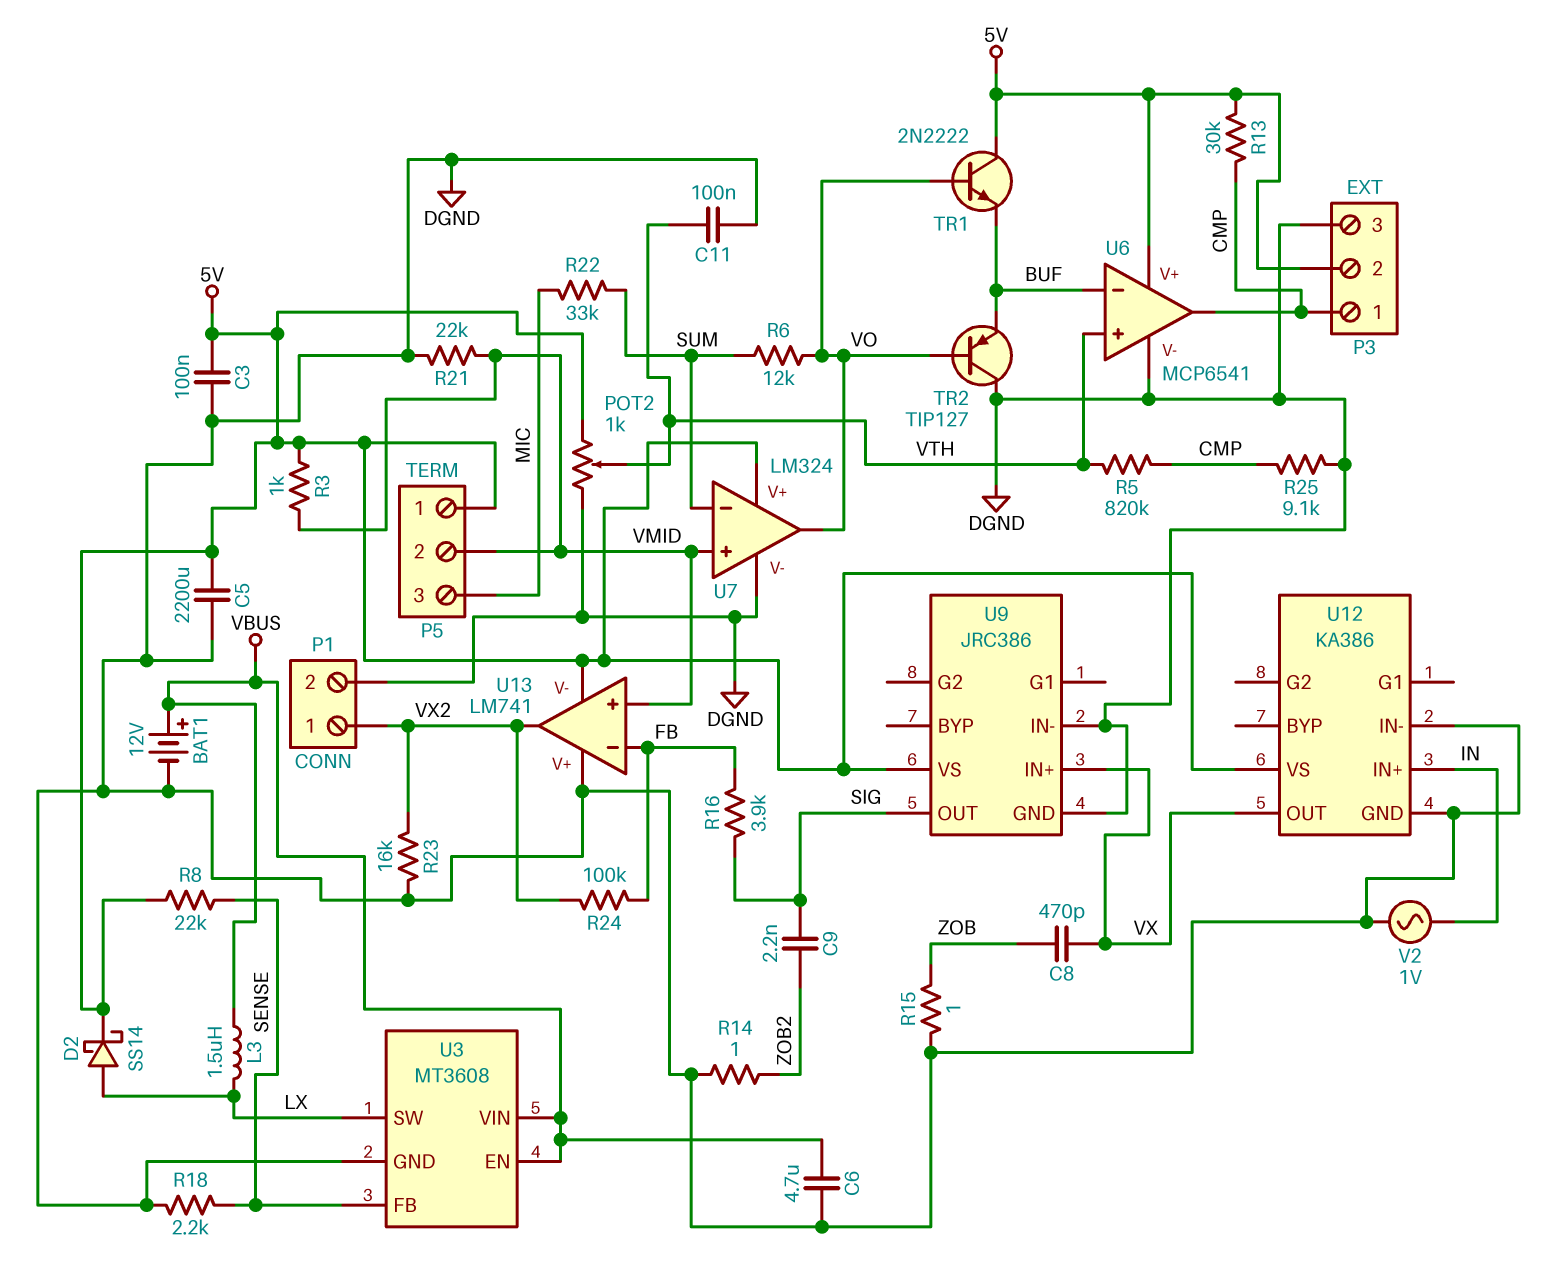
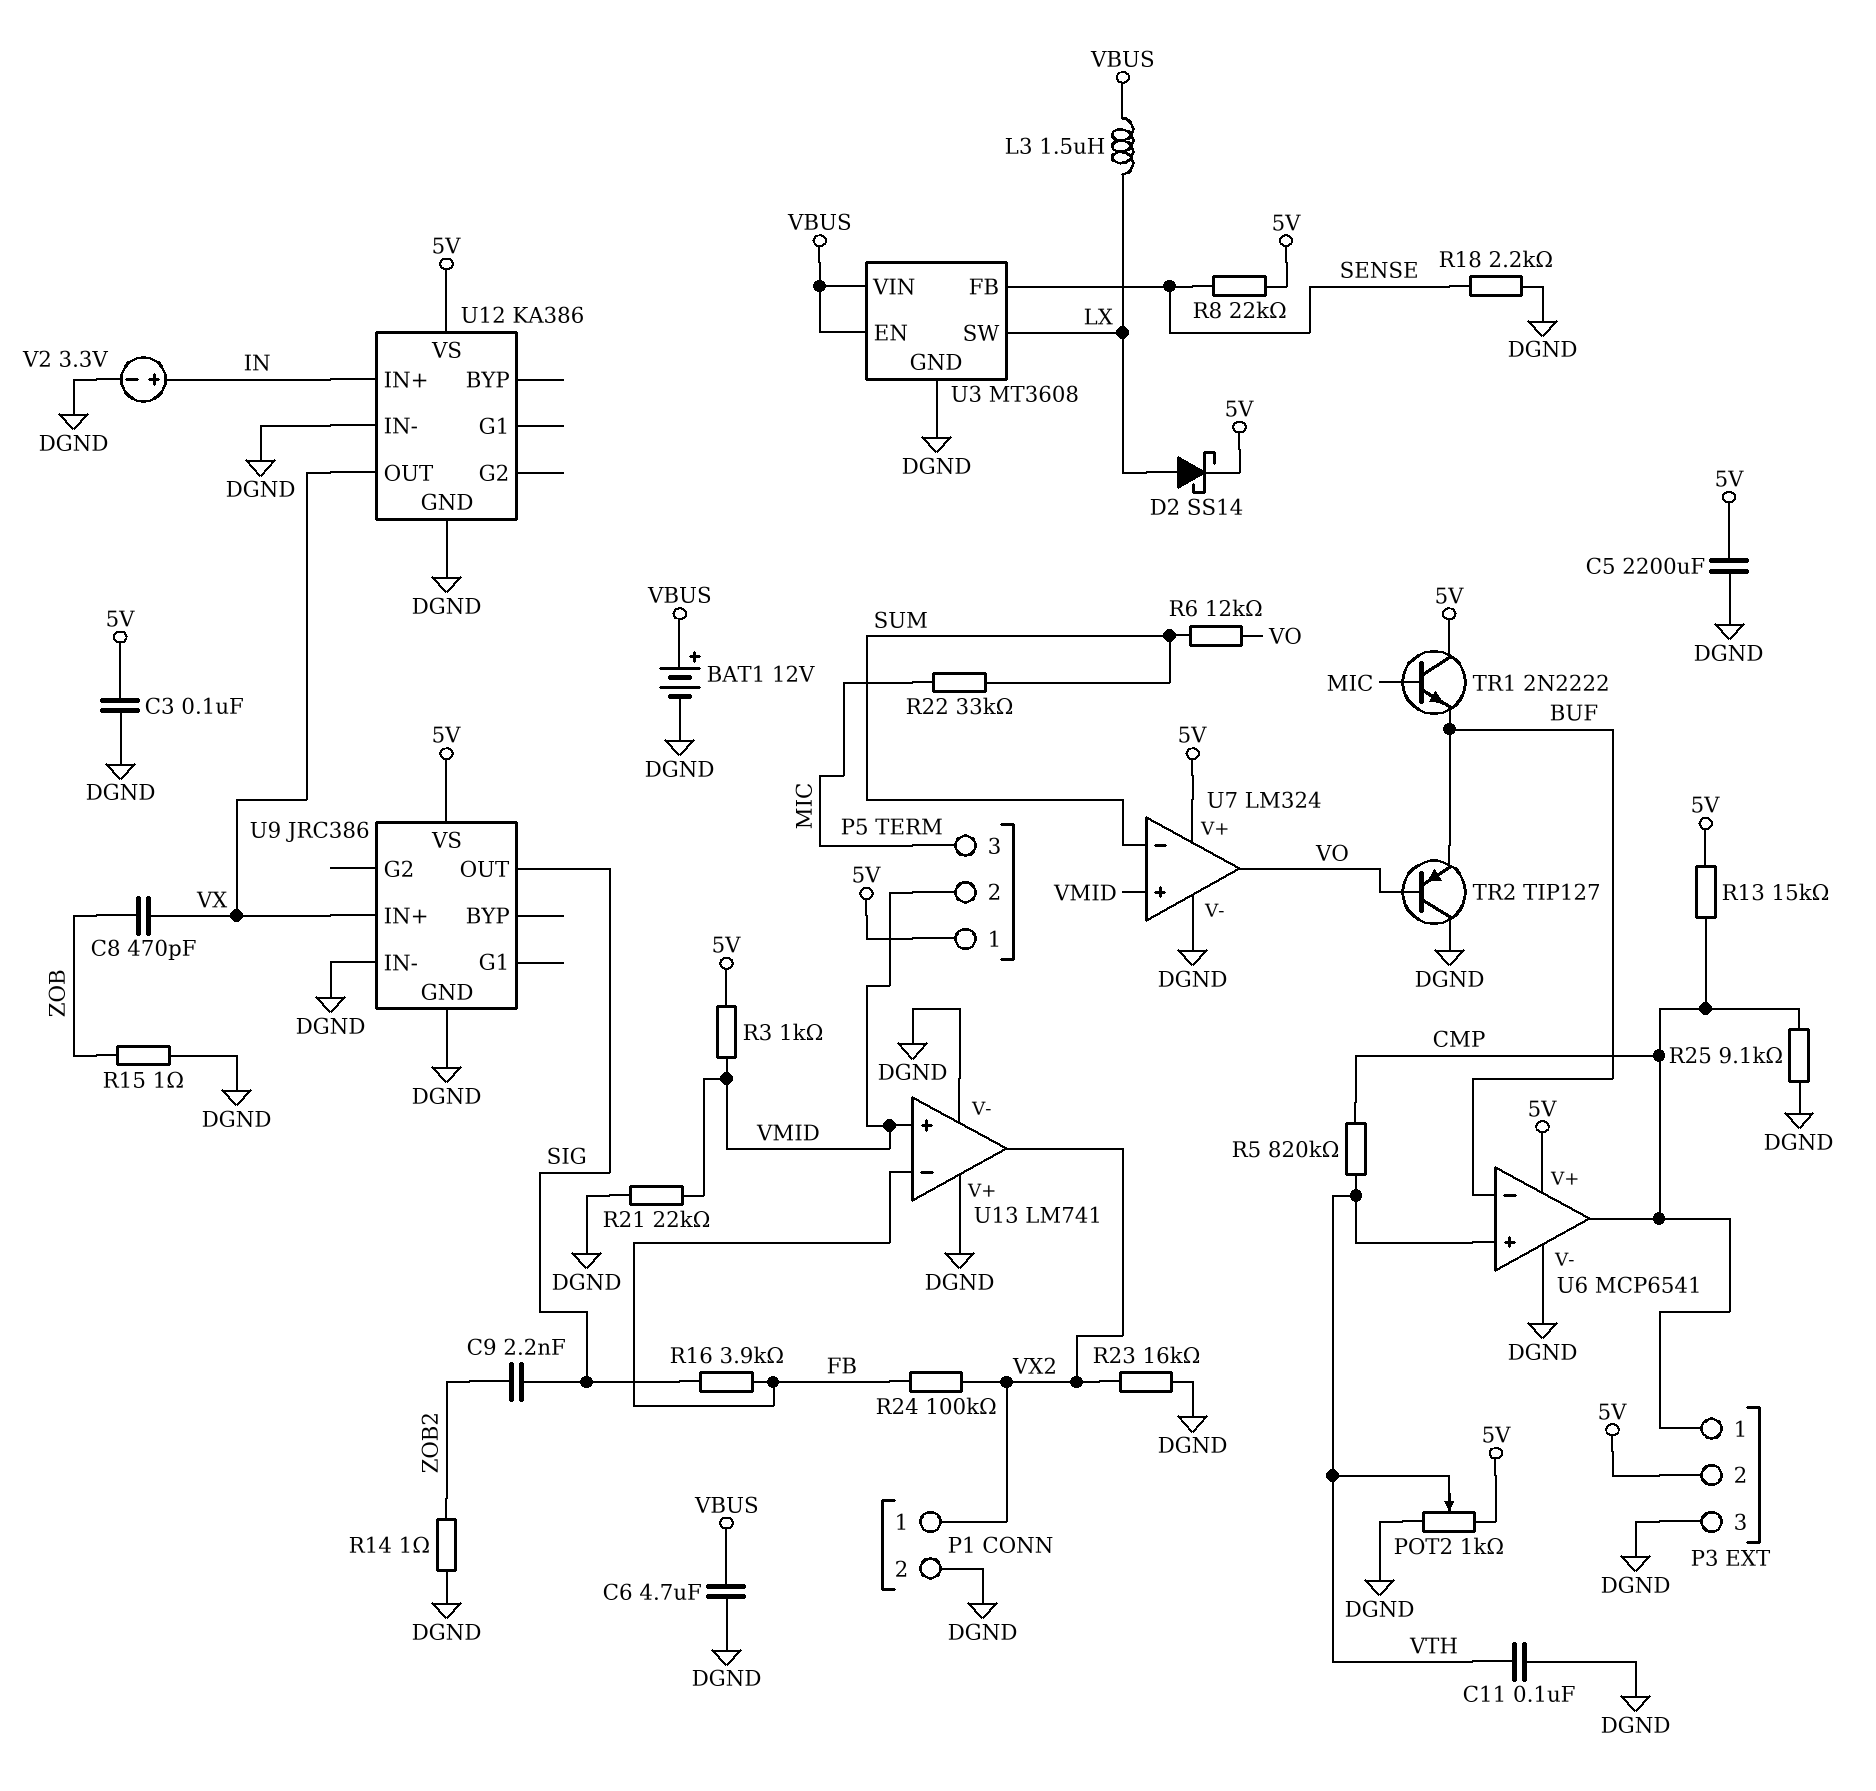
R13: 30k (5V, CMP) -> 15k (5V, CMP)
TR1: NPN 2N2222 (B VO, C 5V, E BUF) -> NPN 2N2222 (B MIC, C 5V, E BUF)
U13 pin V-: 5V -> DGND
V2: AC 1V (DGND, IN) -> 3.3V (plus IN, minus DGND)

